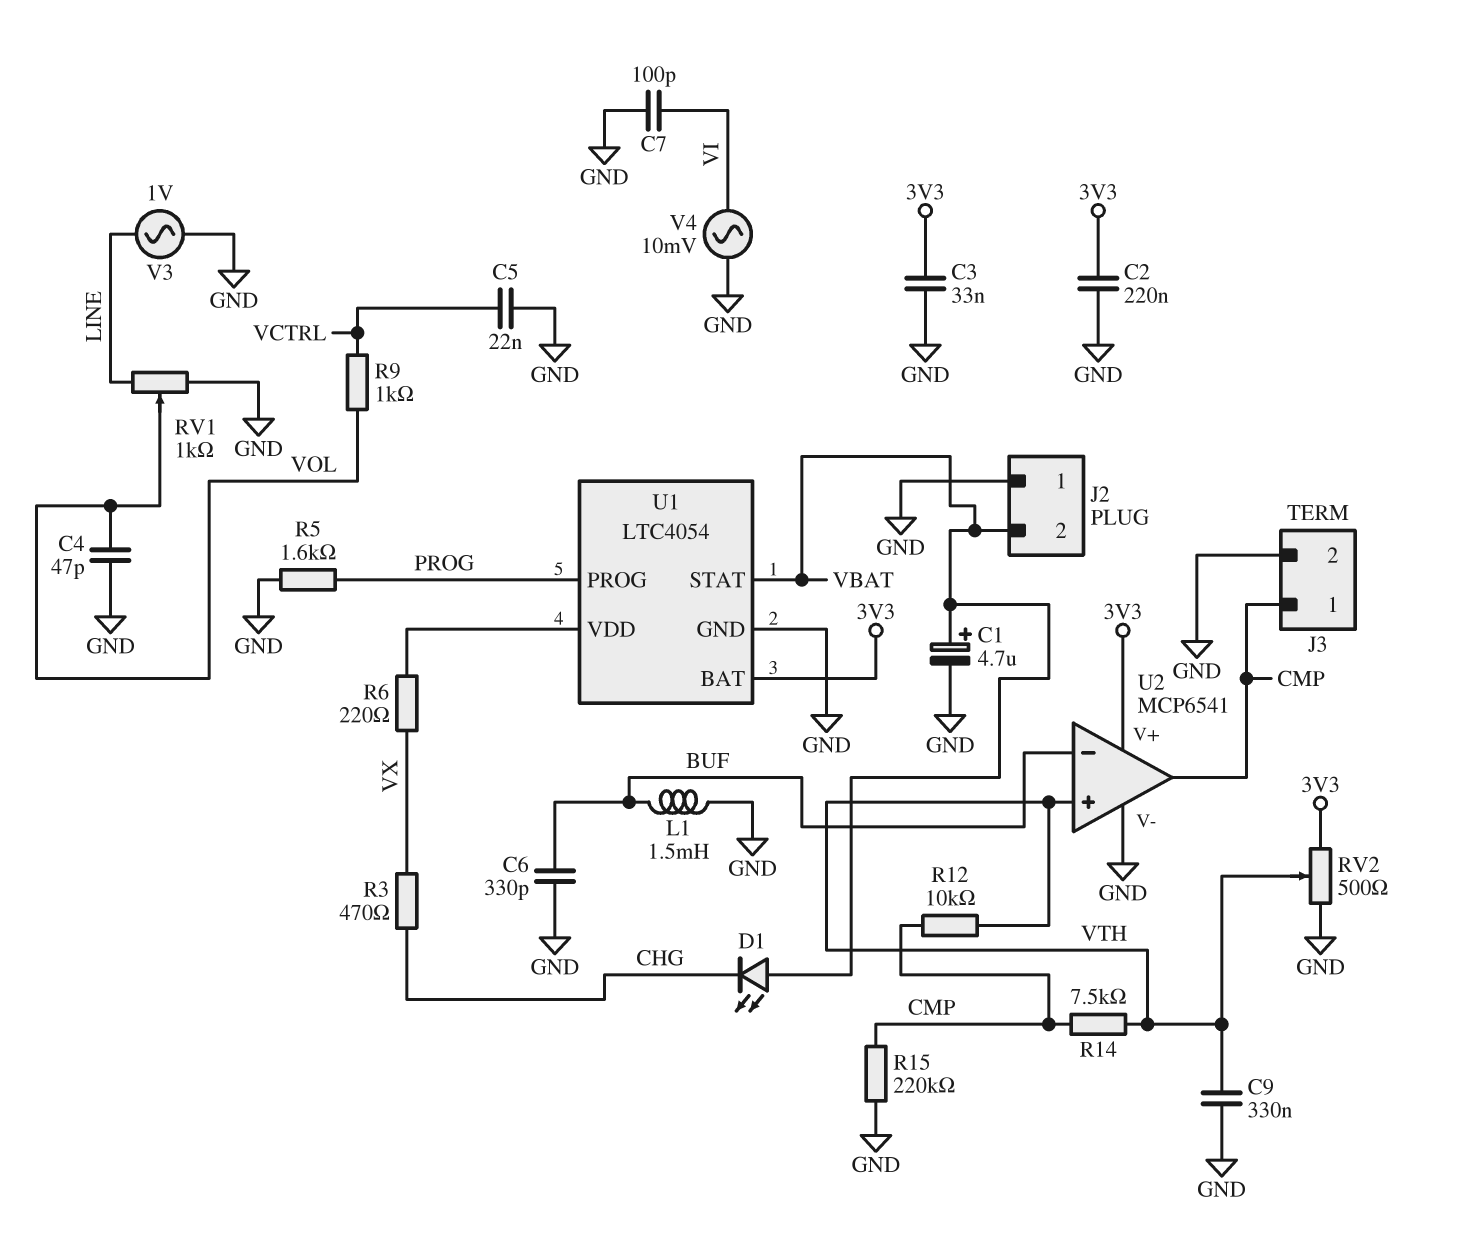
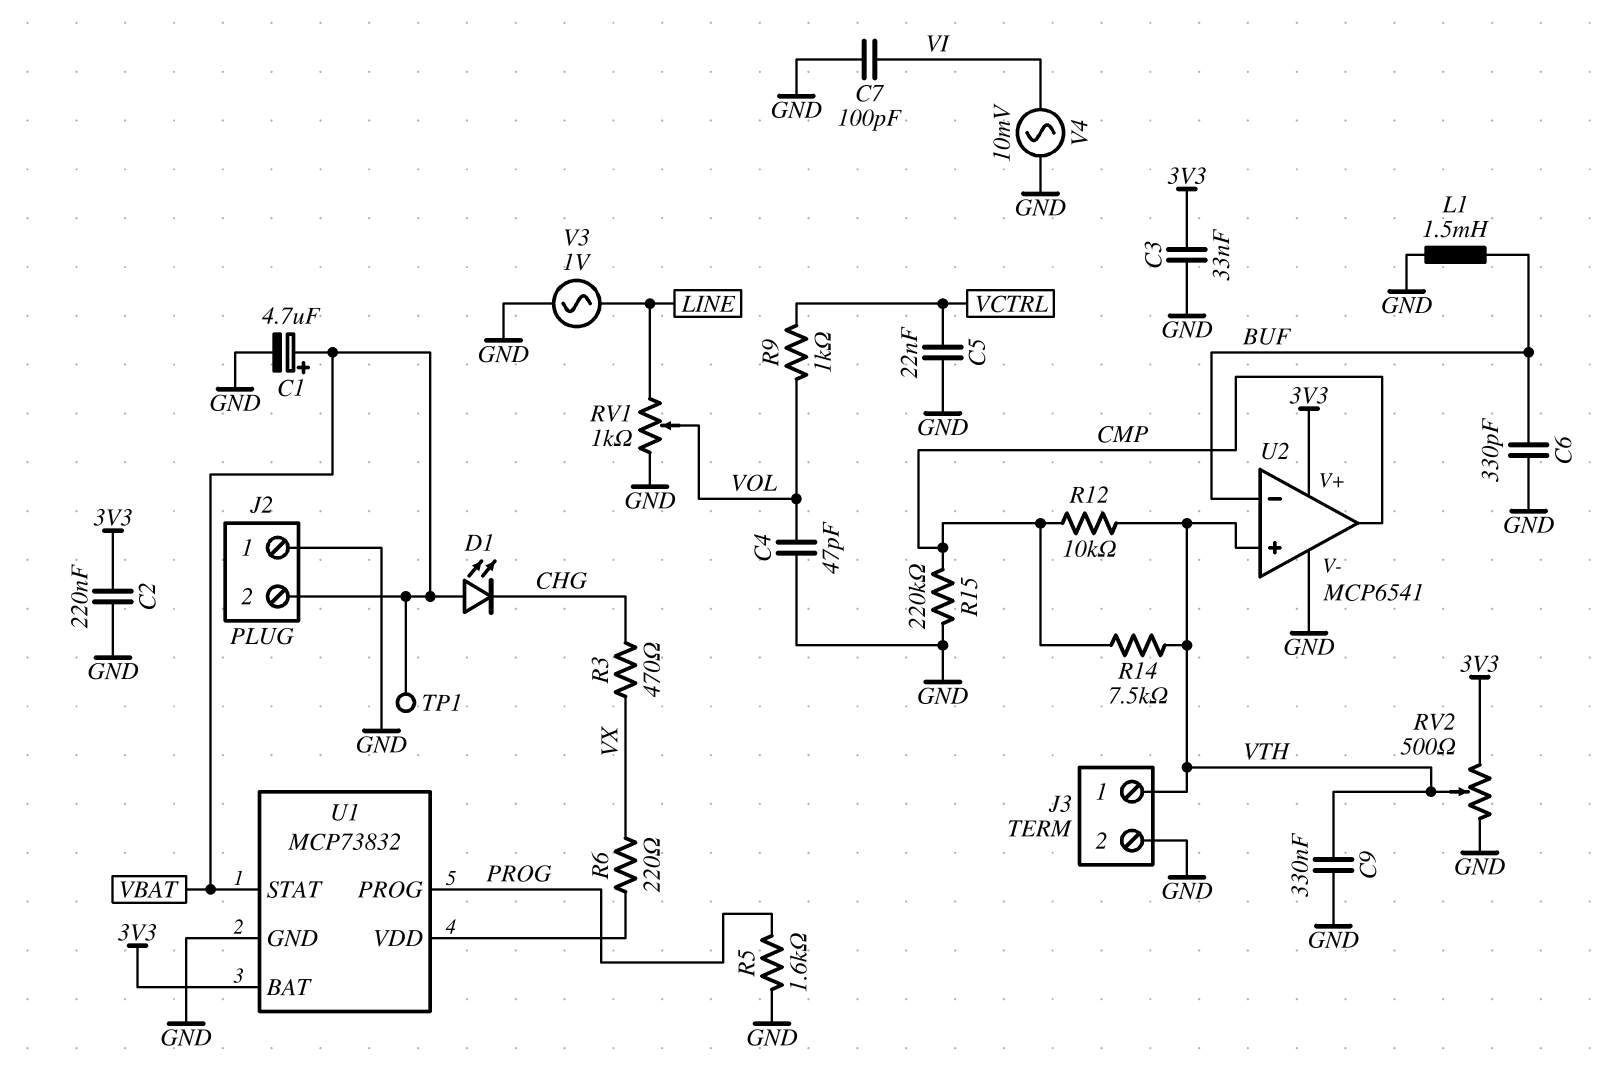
J3 pin 1: CMP -> VTH
TP1: none -> test point (VBAT)
U1: LTC4054 -> MCP73832

